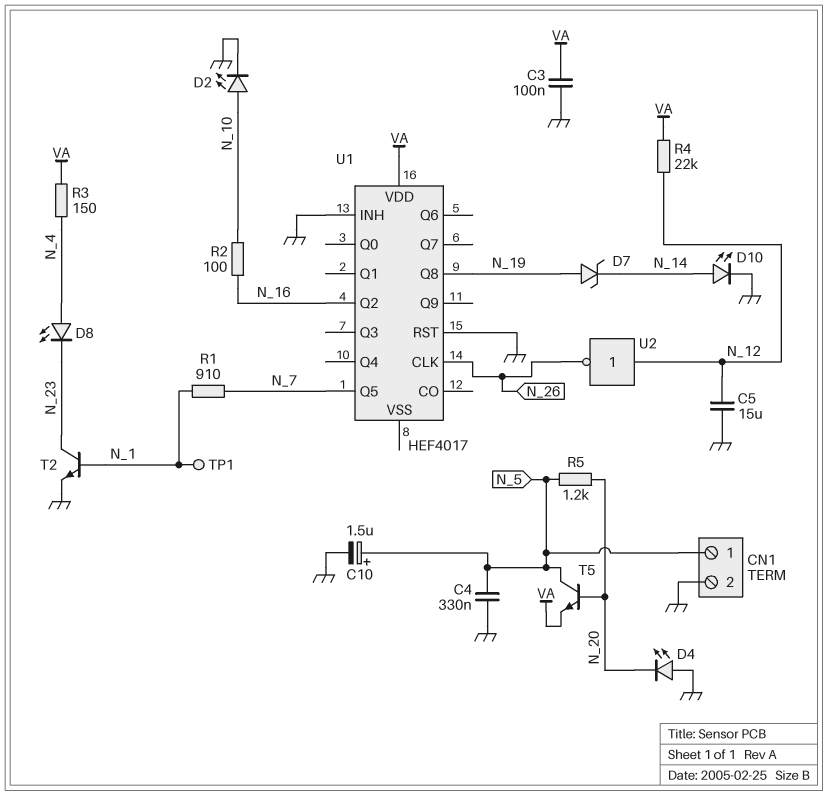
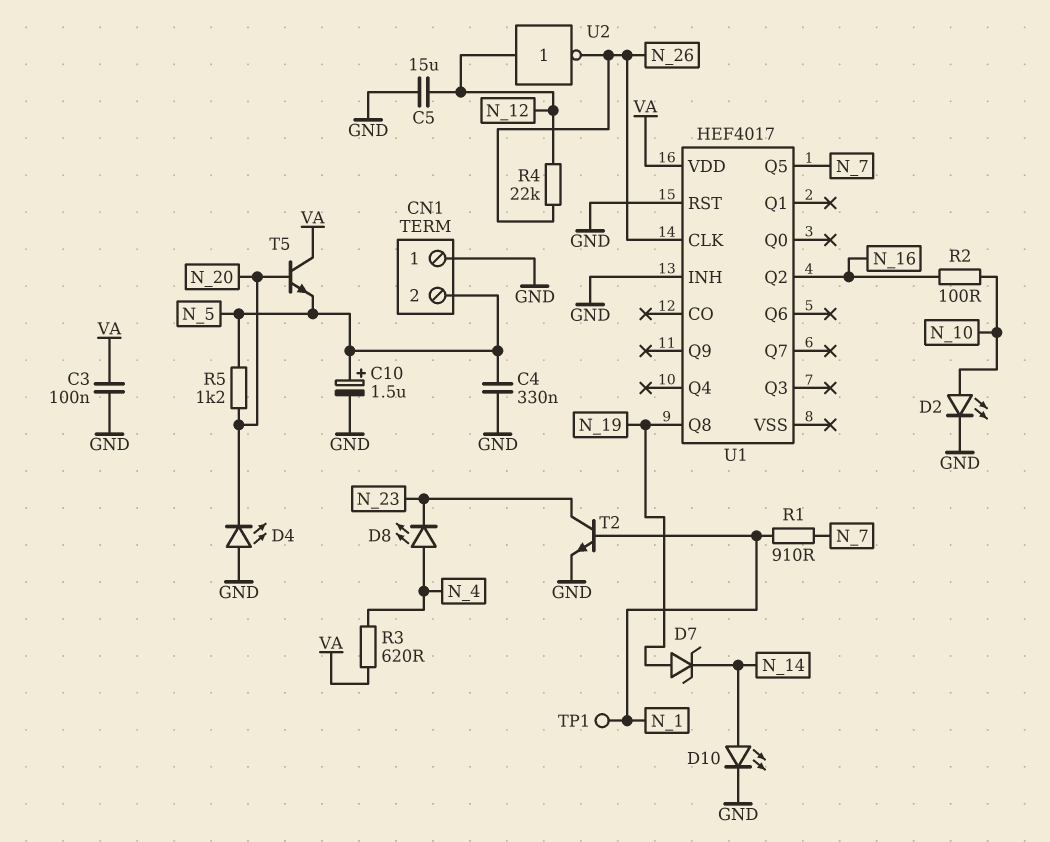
CN1 pin 1: N_5 -> GND
CN1 pin 2: GND -> N_5
R3: 150 (N_4, VA) -> 620 (N_4, VA)
R4: 22k (N_12, VA) -> 22k (N_12, N_26)
T5: NPN (B N_20, C N_5, E VA) -> NPN (B N_20, C VA, E N_5)

